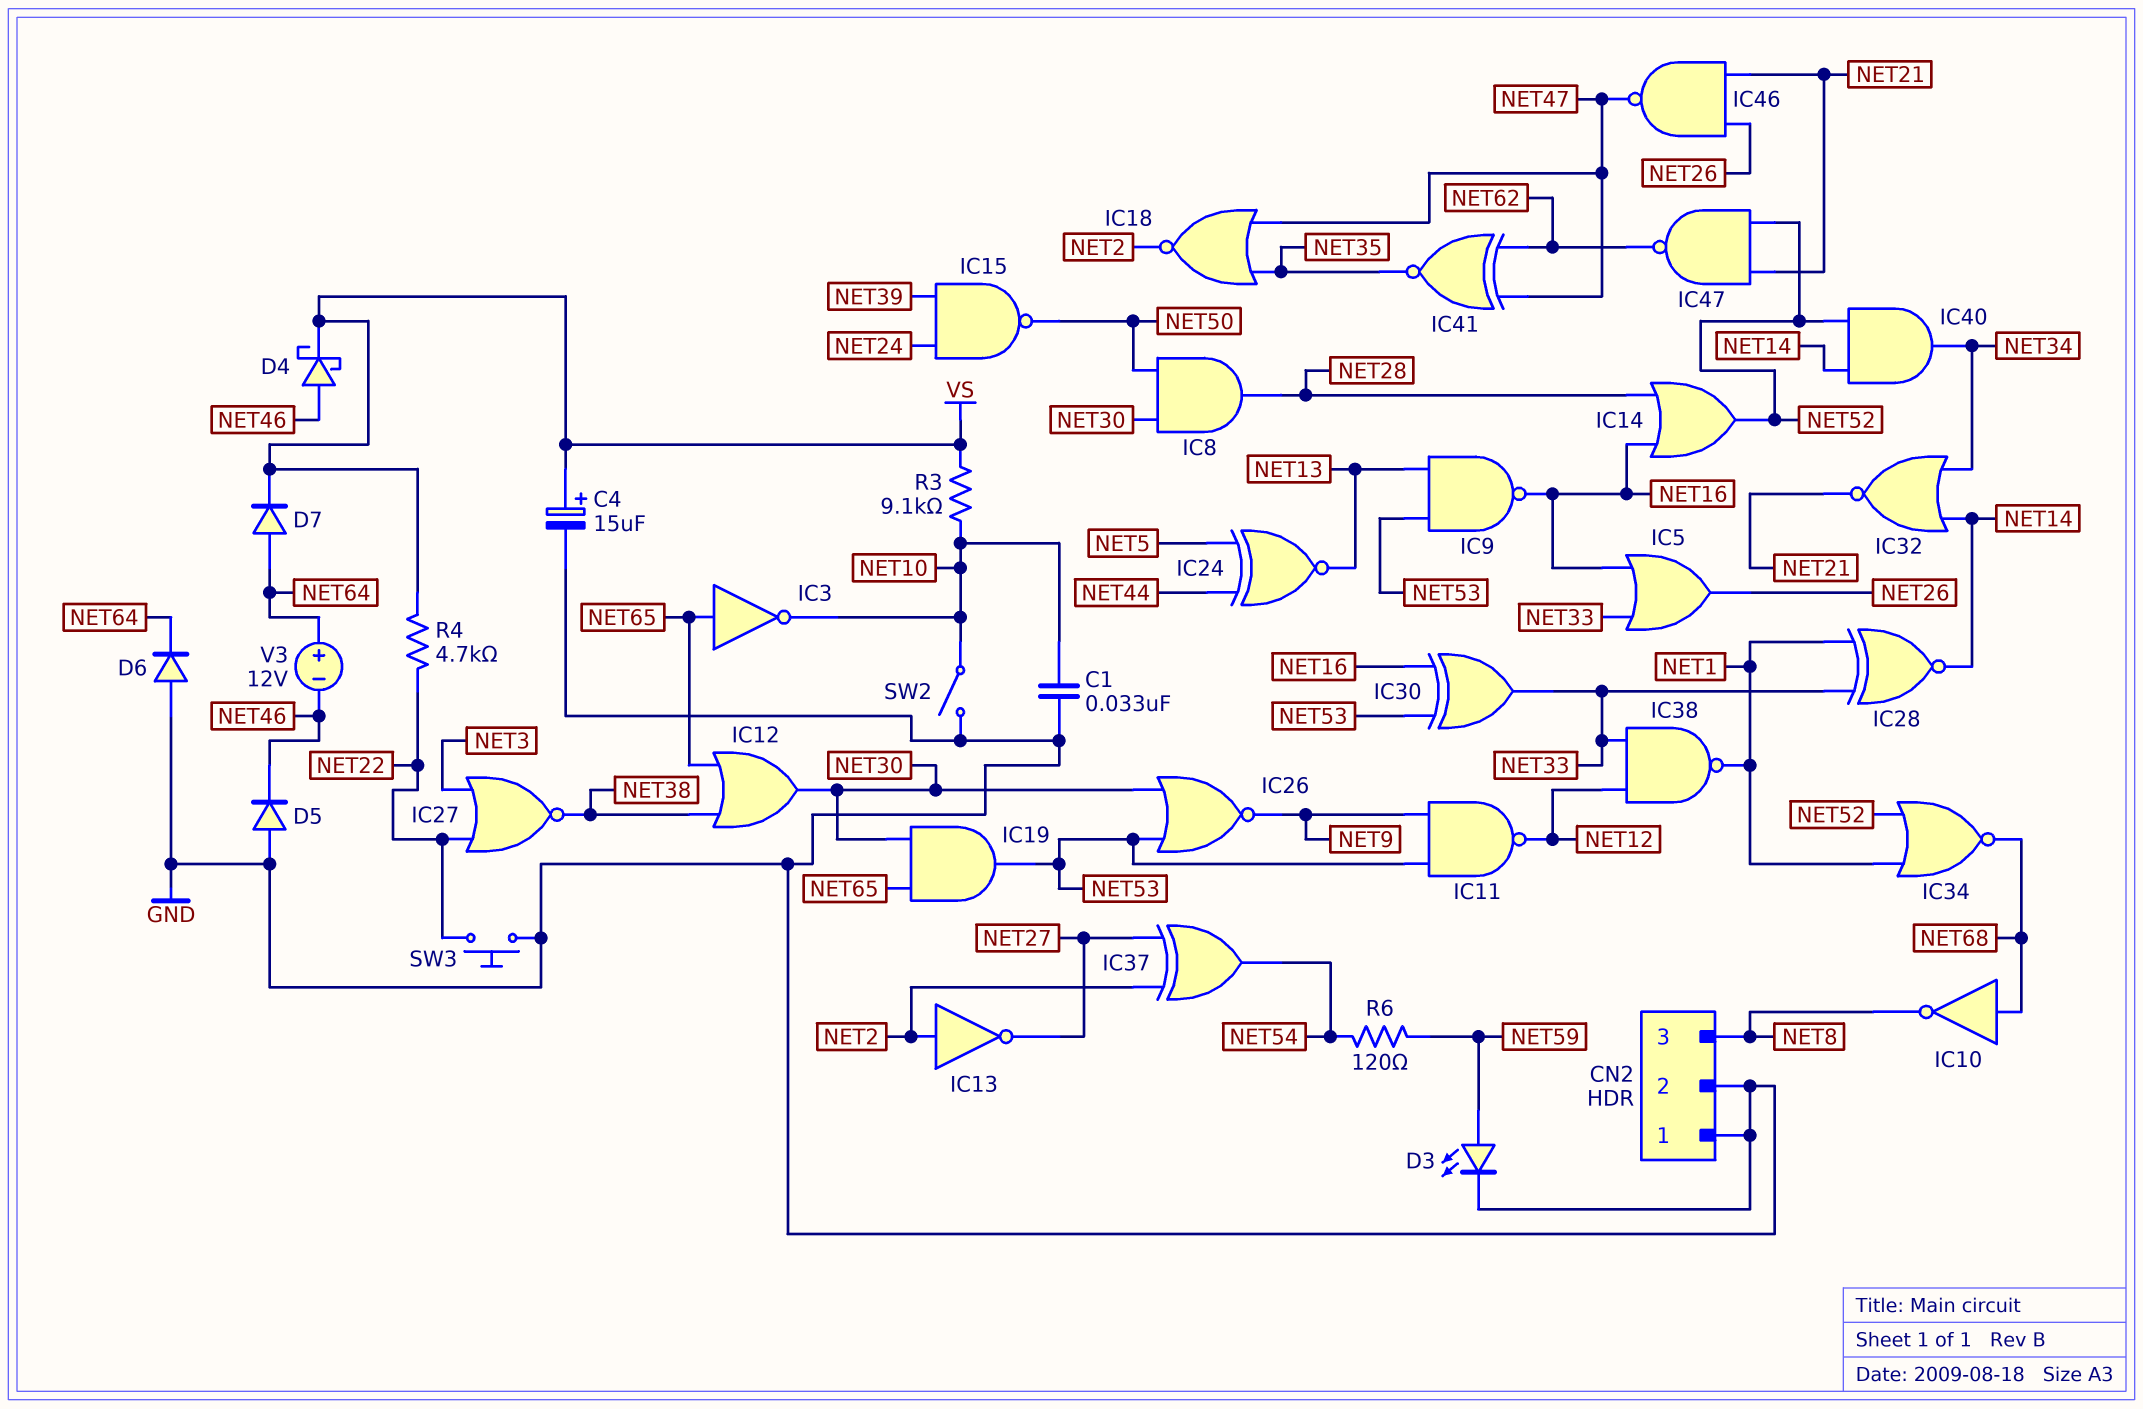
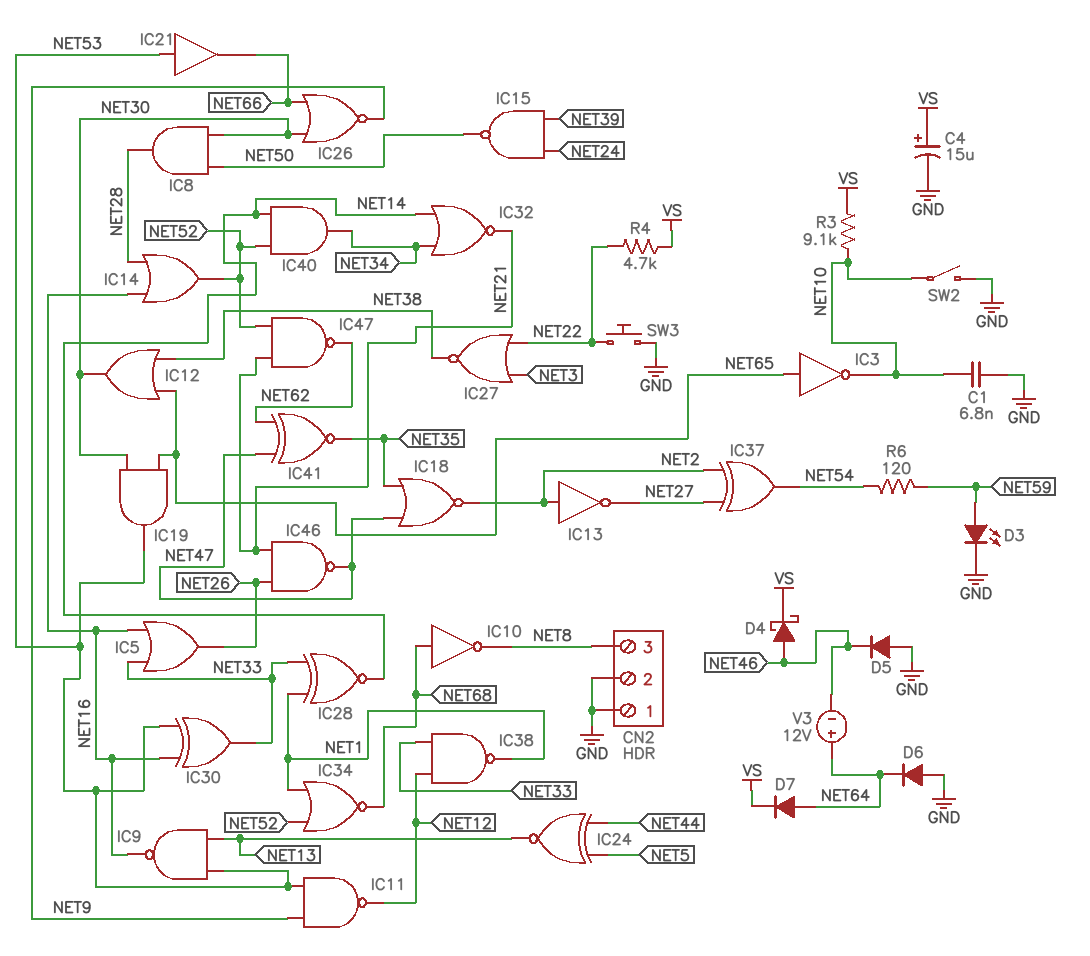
C1: 33nF (GND, NET10) -> 6.8nF (GND, NET10)
IC21: none -> buffer (in NET53, out NET66)
IC26: NOR (in NET30, in NET53, out NET9) -> NOR (in NET30, in NET66, out NET9)

